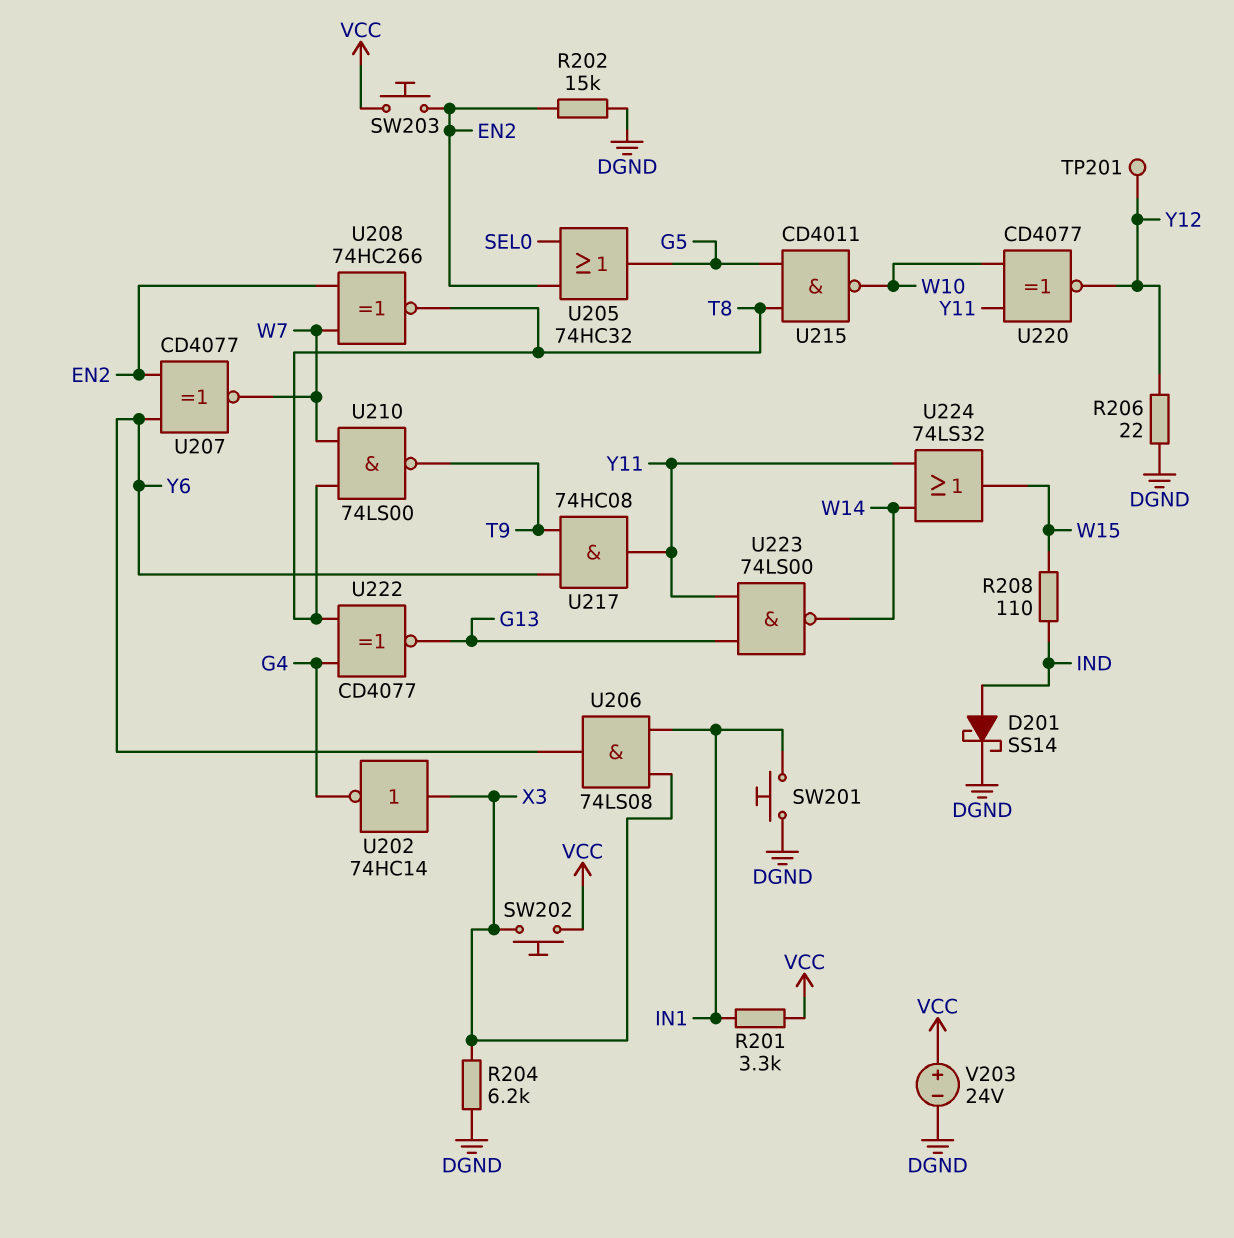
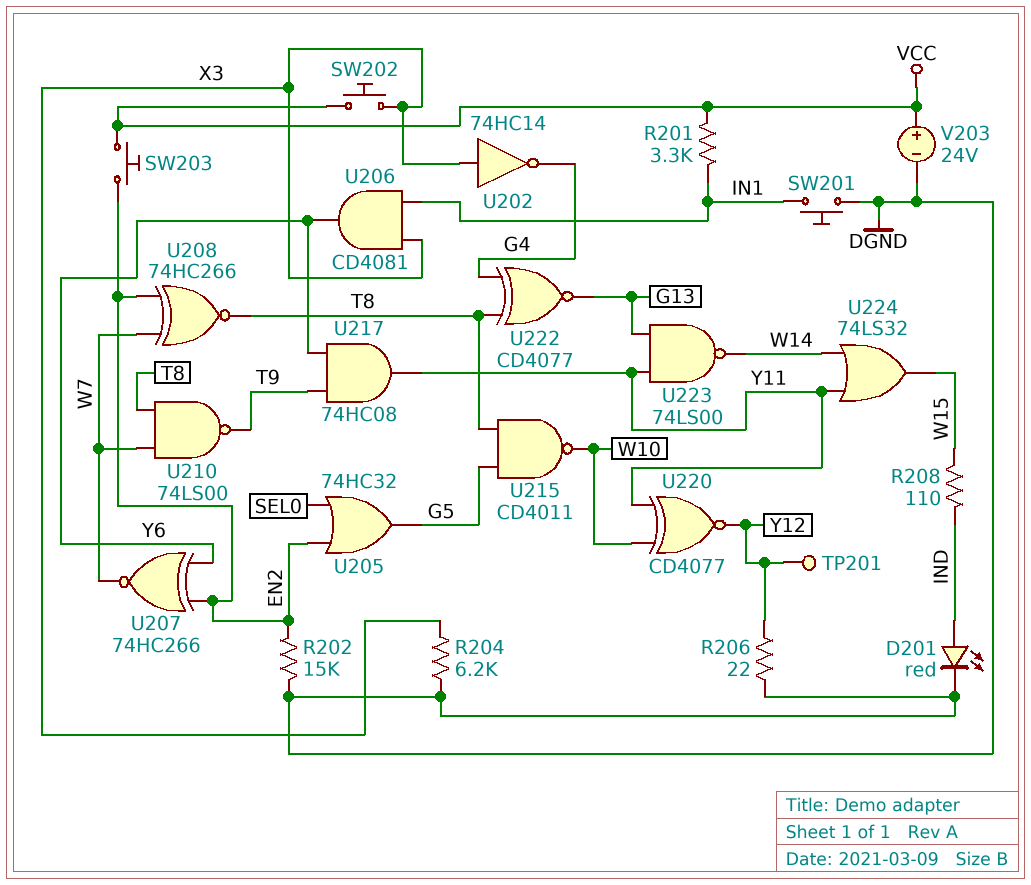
D201: schottky SS14 (A IND, K DGND) -> LED red (A IND, K DGND)
U206: AND 74LS08 (in IN1, in X3, out Y6) -> AND CD4081 (in IN1, in X3, out Y6)
U207: XNOR CD4077 (in EN2, in Y6, out W7) -> XNOR 74HC266 (in EN2, in Y6, out W7)

